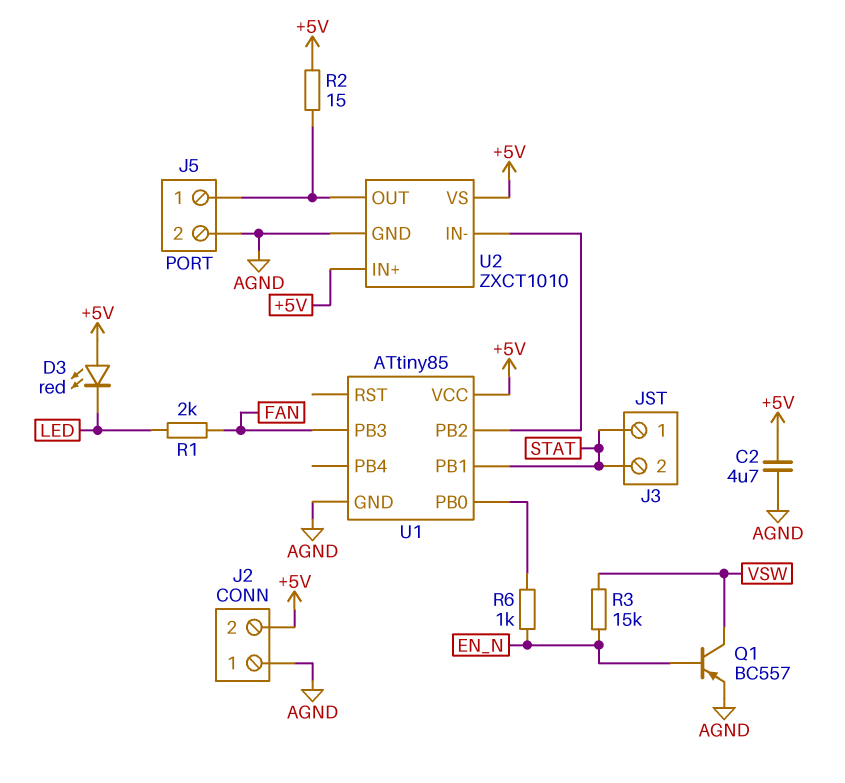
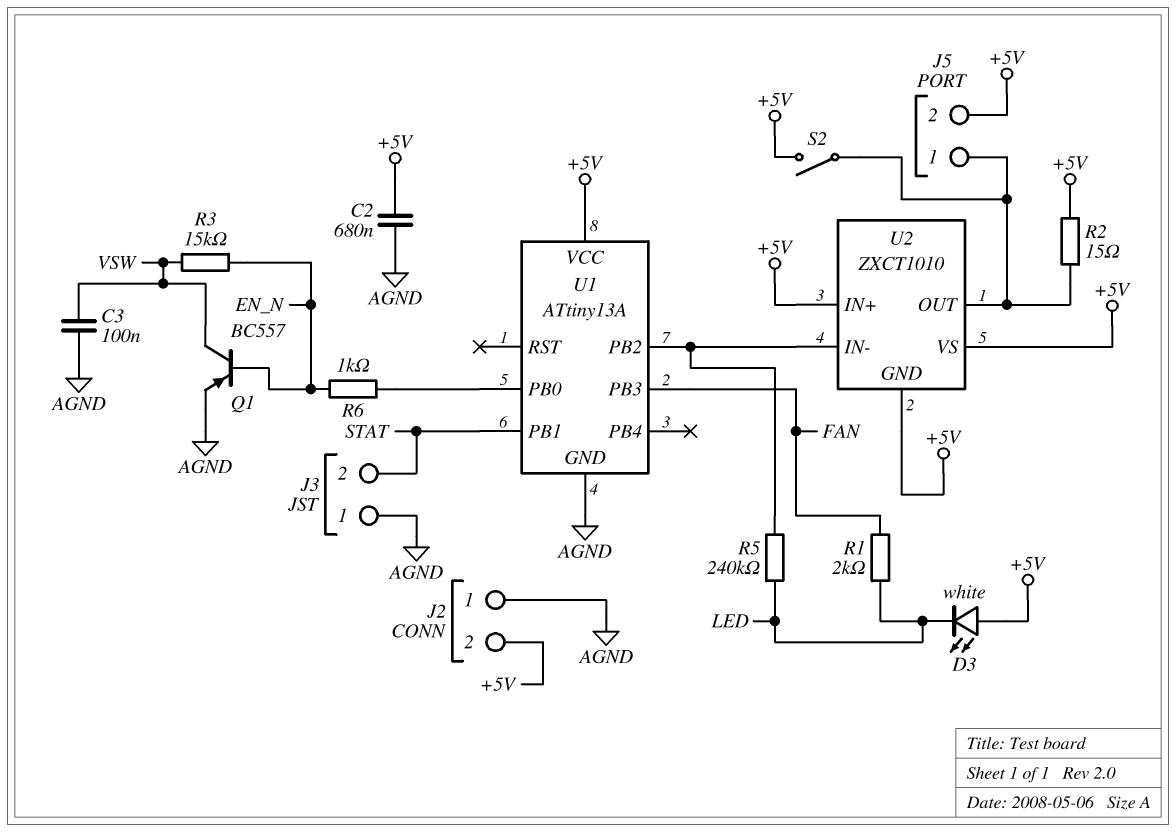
C2: 4.7uF (+5V, AGND) -> 680nF (+5V, AGND)
C3: none -> 100nF (AGND, VSW)
D3: LED red (A +5V, K LED) -> LED white (A +5V, K LED)
J3 pin 1: STAT -> AGND
J5 pin 2: AGND -> +5V
R5: none -> 240k (LED, U1/PB2)
S2: none -> switch (+5V, J5/1)
U1: ATtiny85 -> ATtiny13A
U2 pin GND: AGND -> +5V

